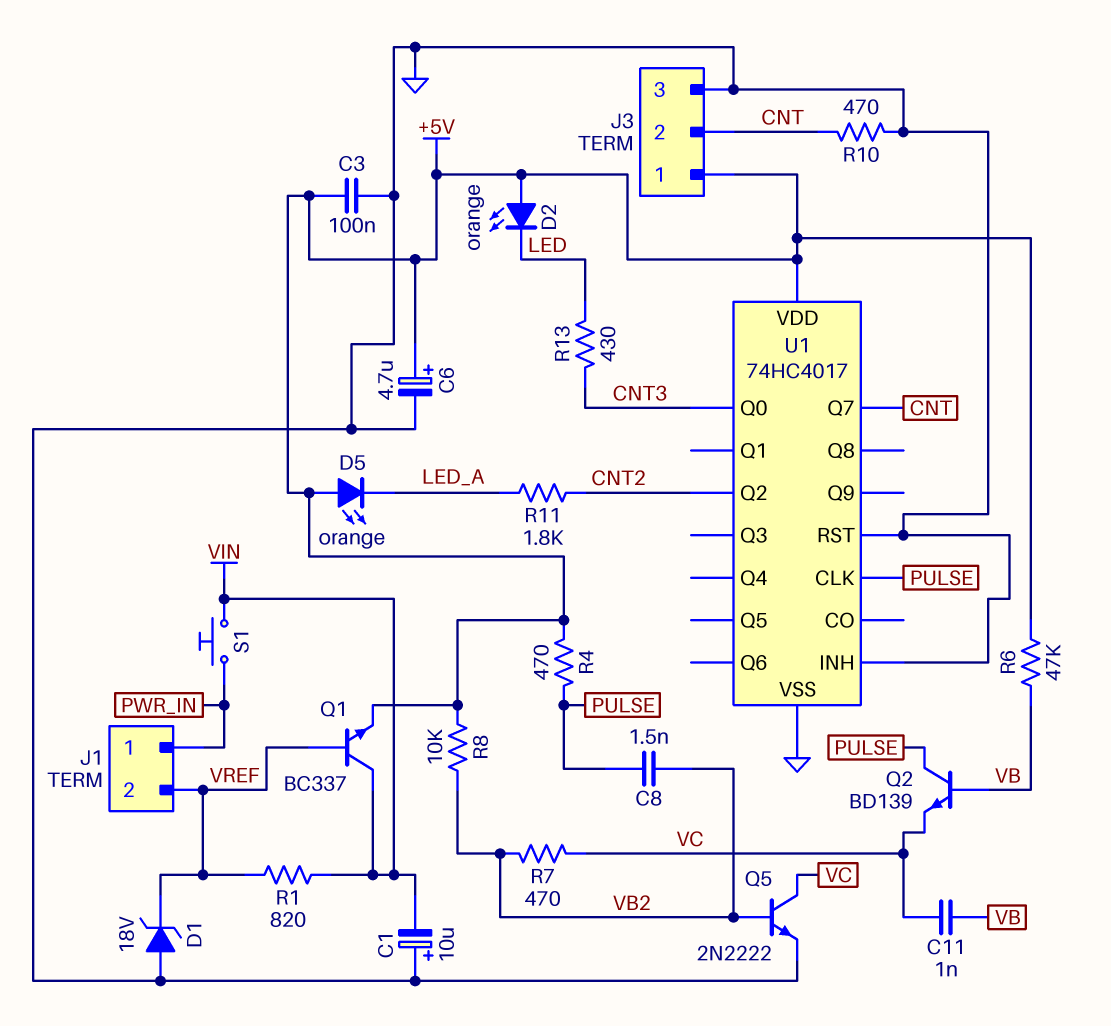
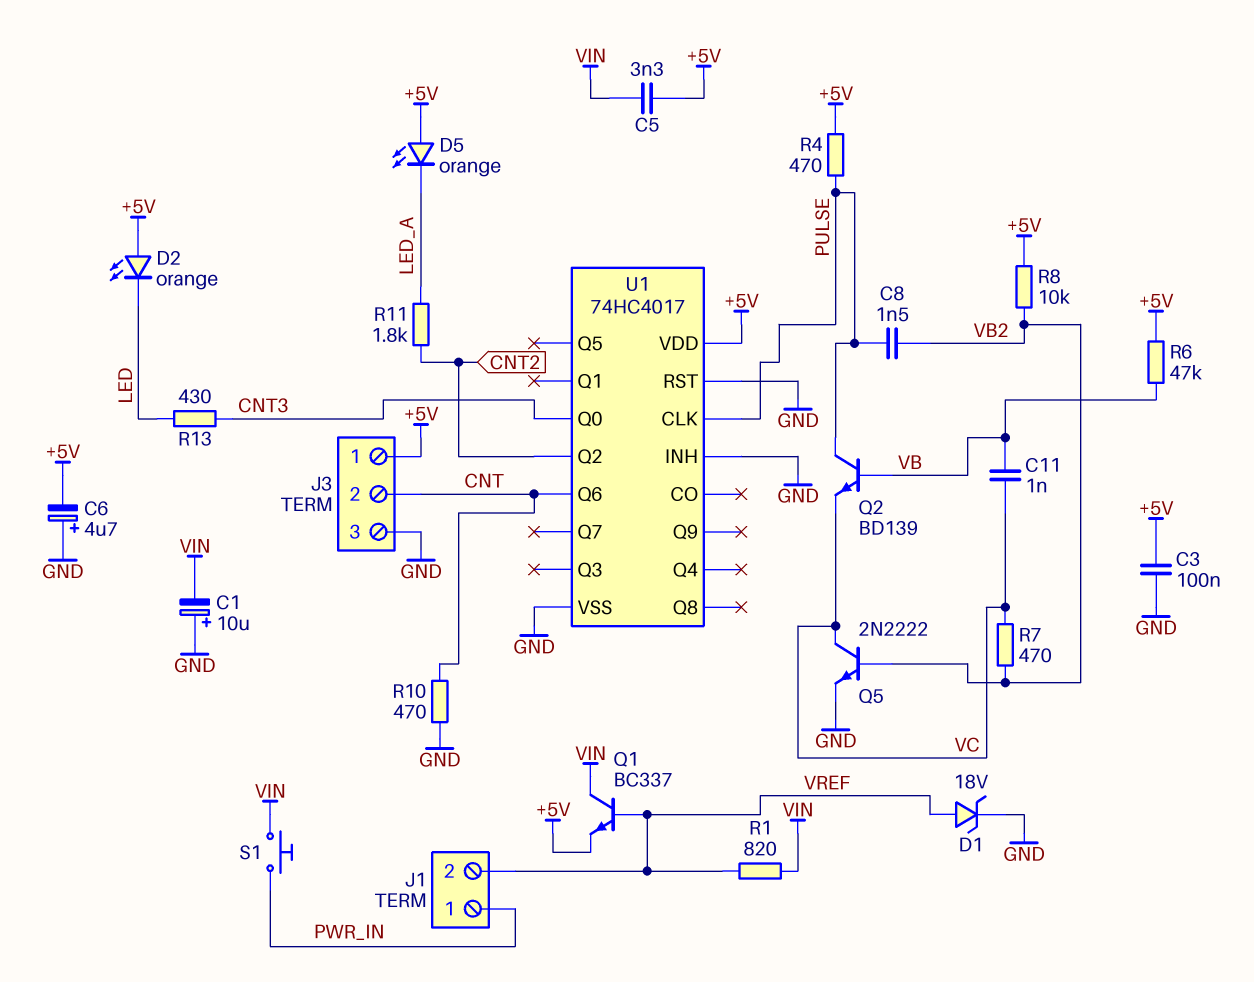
C5: none -> 3.3nF (+5V, VIN)
C6: 4.7uF (plus +5V, minus GND) -> 4.7uF (plus GND, minus +5V)
D1: zener 18V (A GND, K VREF) -> zener 18V (A VREF, K GND)
U1 pin Q6: none -> CNT
U1 pin Q7: CNT -> none

